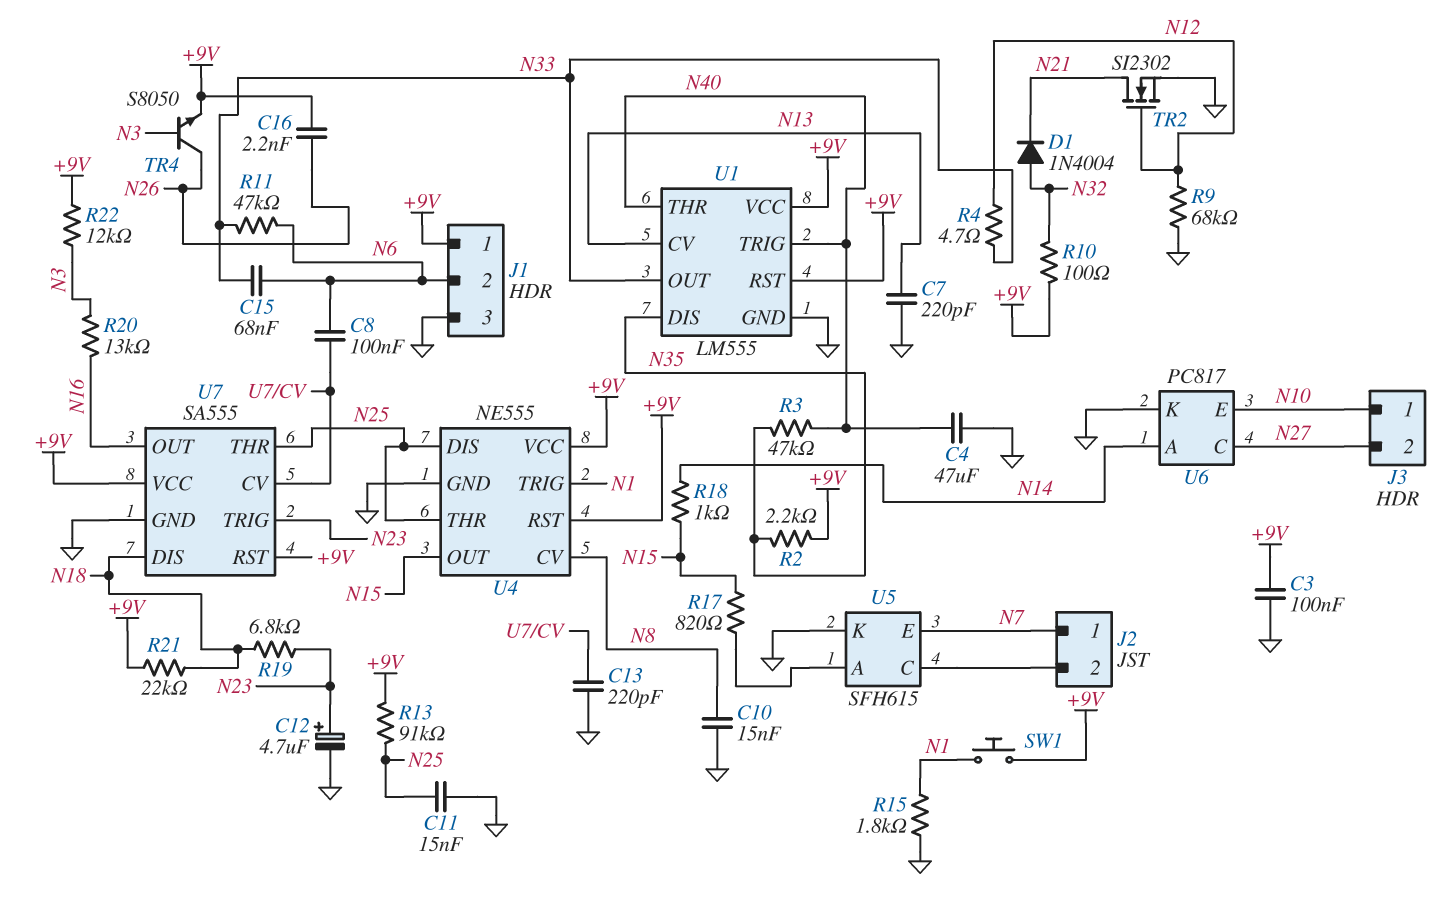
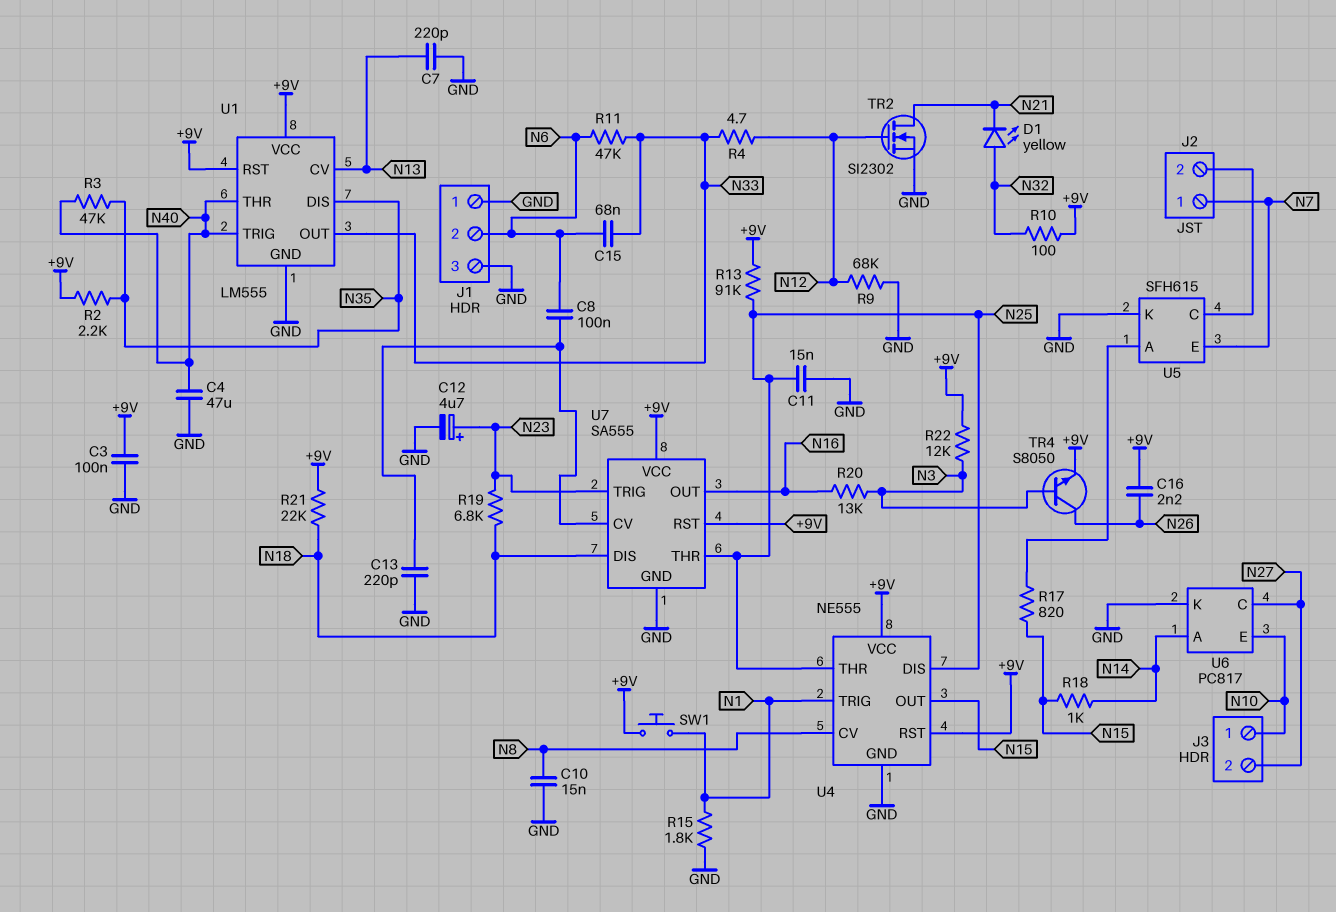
D1: diode 1N4004 (A N32, K N21) -> LED yellow (A N32, K N21)
J1 pin 1: +9V -> GND

